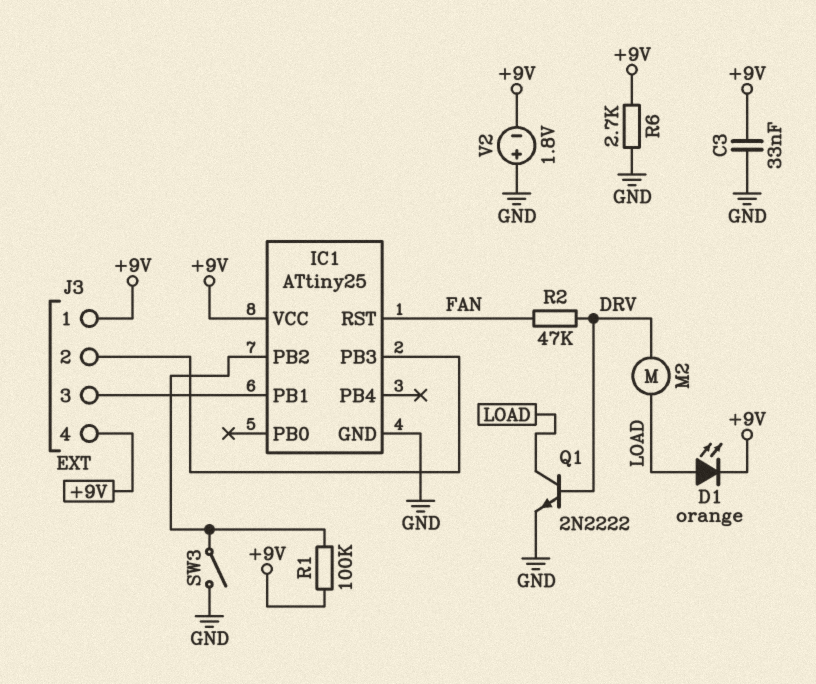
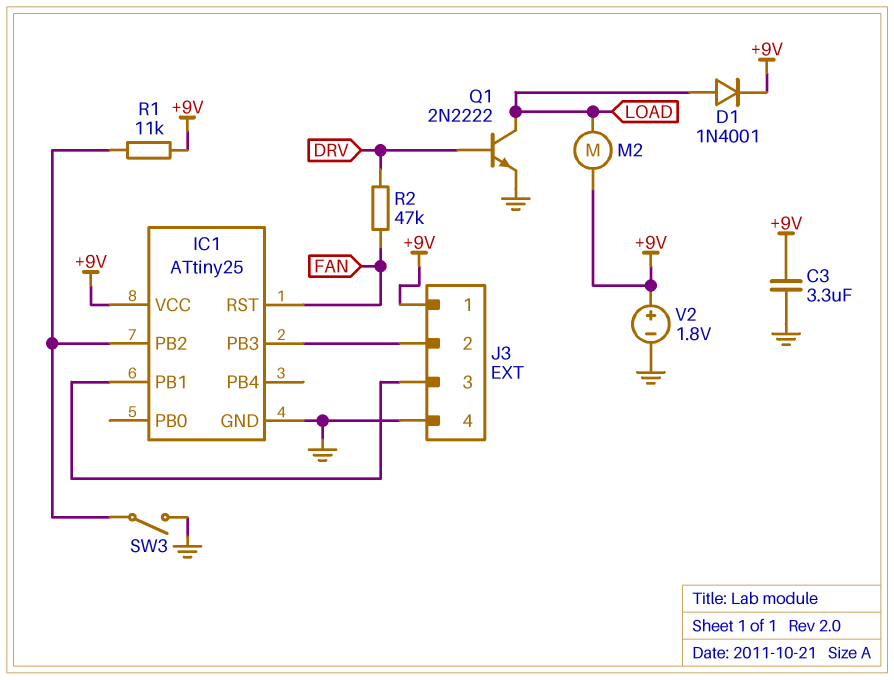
C3: 33nF (+9V, GND) -> 3.3uF (+9V, GND)
D1: LED orange (A LOAD, K +9V) -> diode 1N4001 (A LOAD, K +9V)
J3 pin 4: +9V -> GND
M2: motor (DRV, LOAD) -> motor (+9V, LOAD)
R1: 100k (+9V, IC1/PB2) -> 11k (+9V, IC1/PB2)
R6: 2.7k (+9V, GND) -> none
V2: 1.8V (plus GND, minus +9V) -> 1.8V (plus +9V, minus GND)

